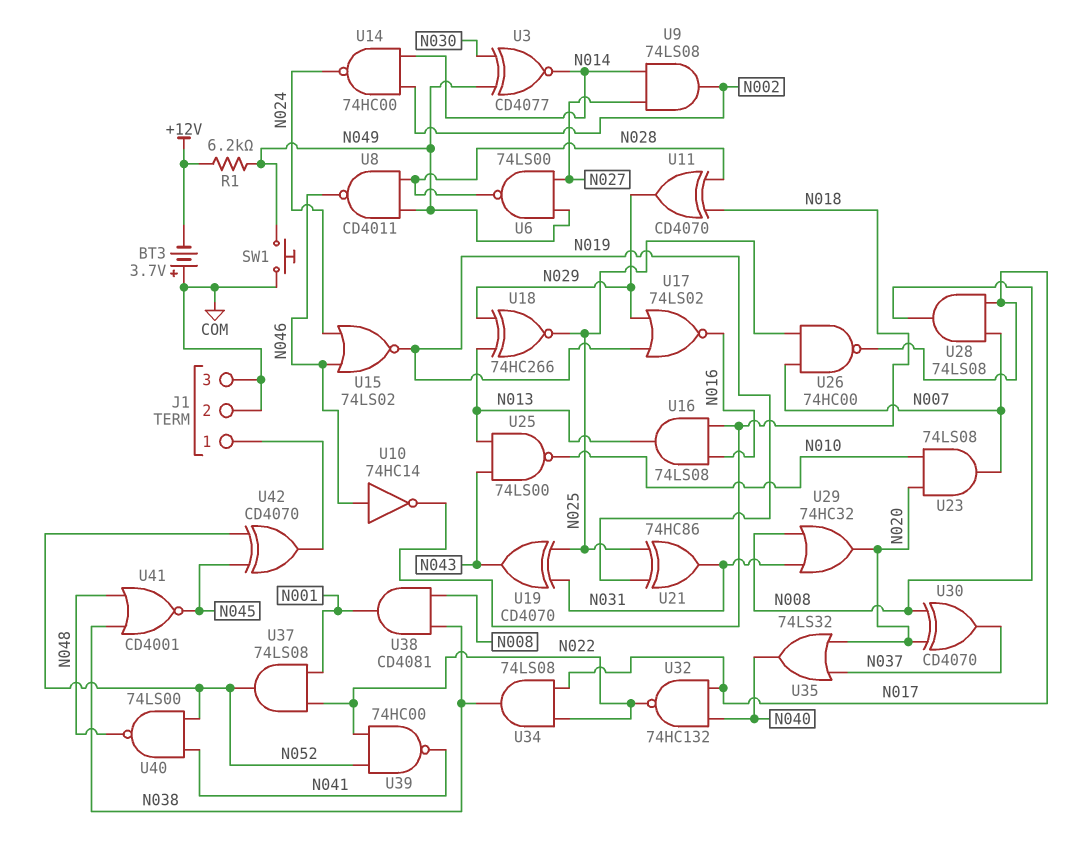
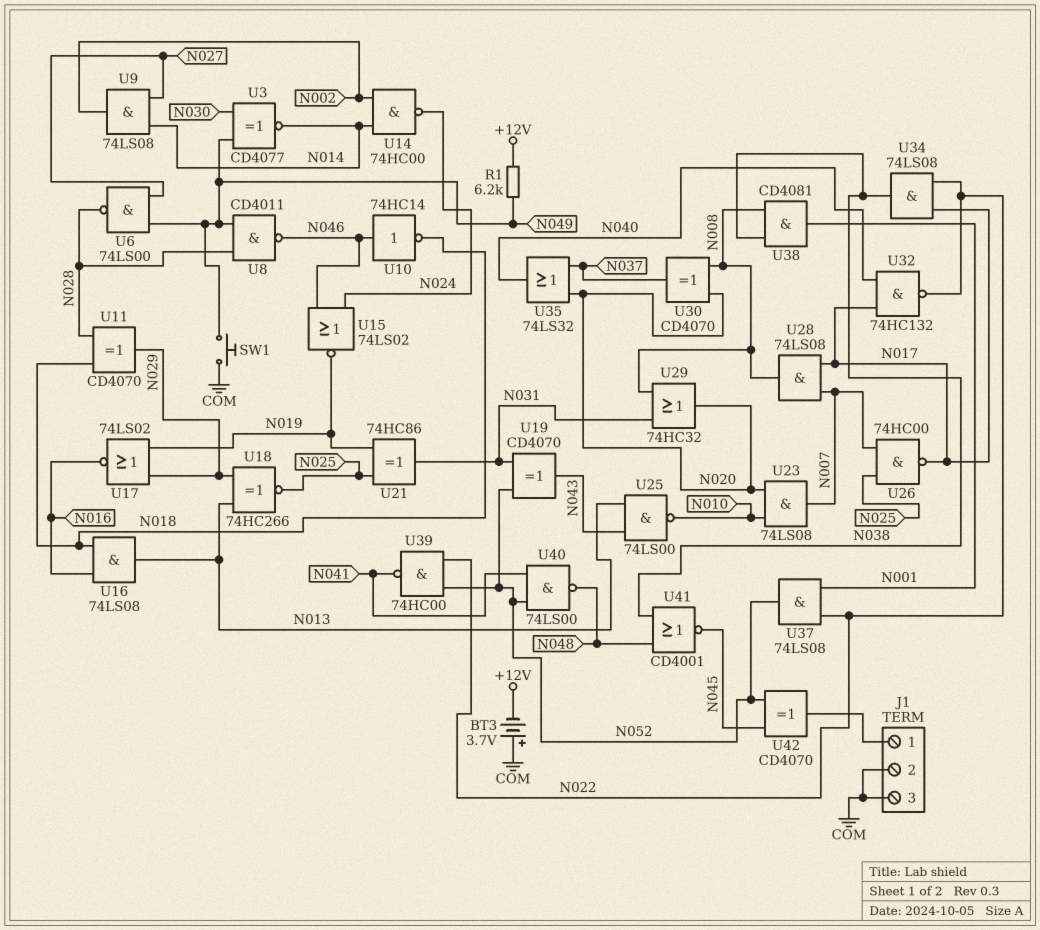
U19: XOR CD4070 (in N025, in N031, out N043) -> XOR CD4070 (in N031, in N052, out N043)

